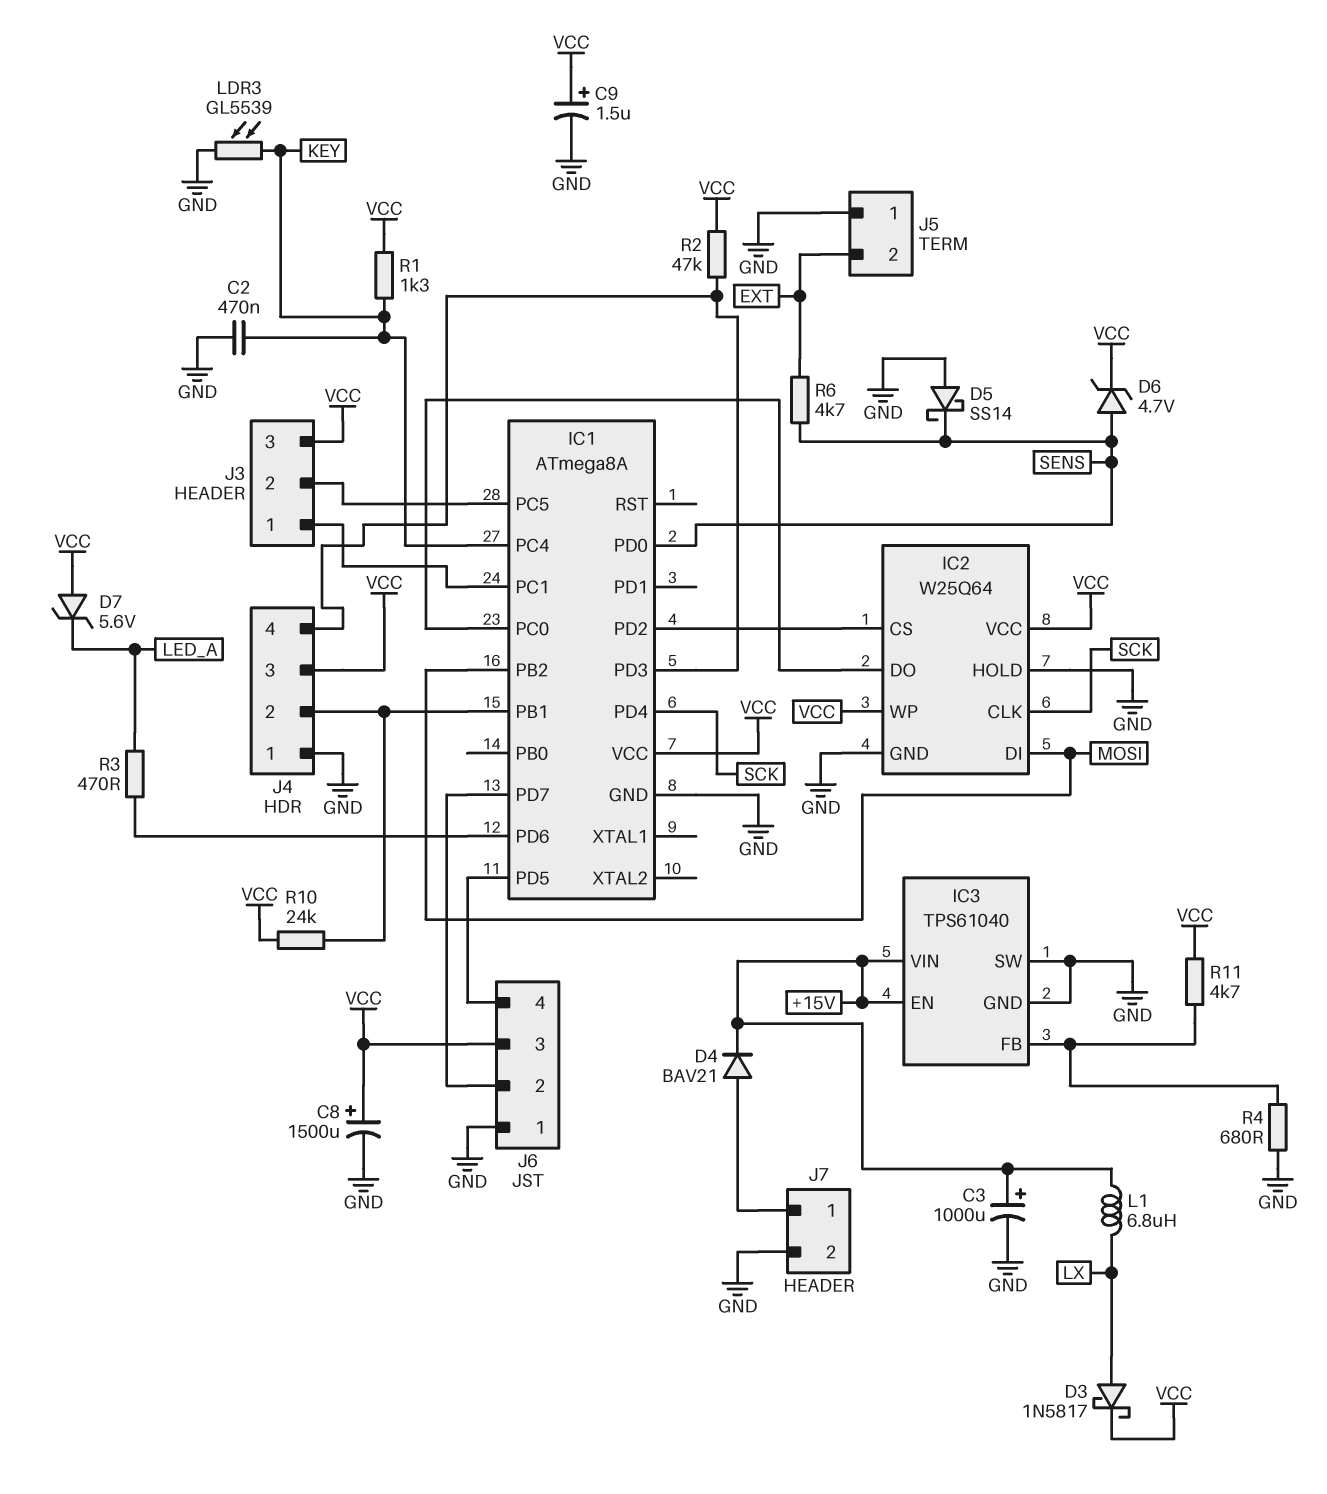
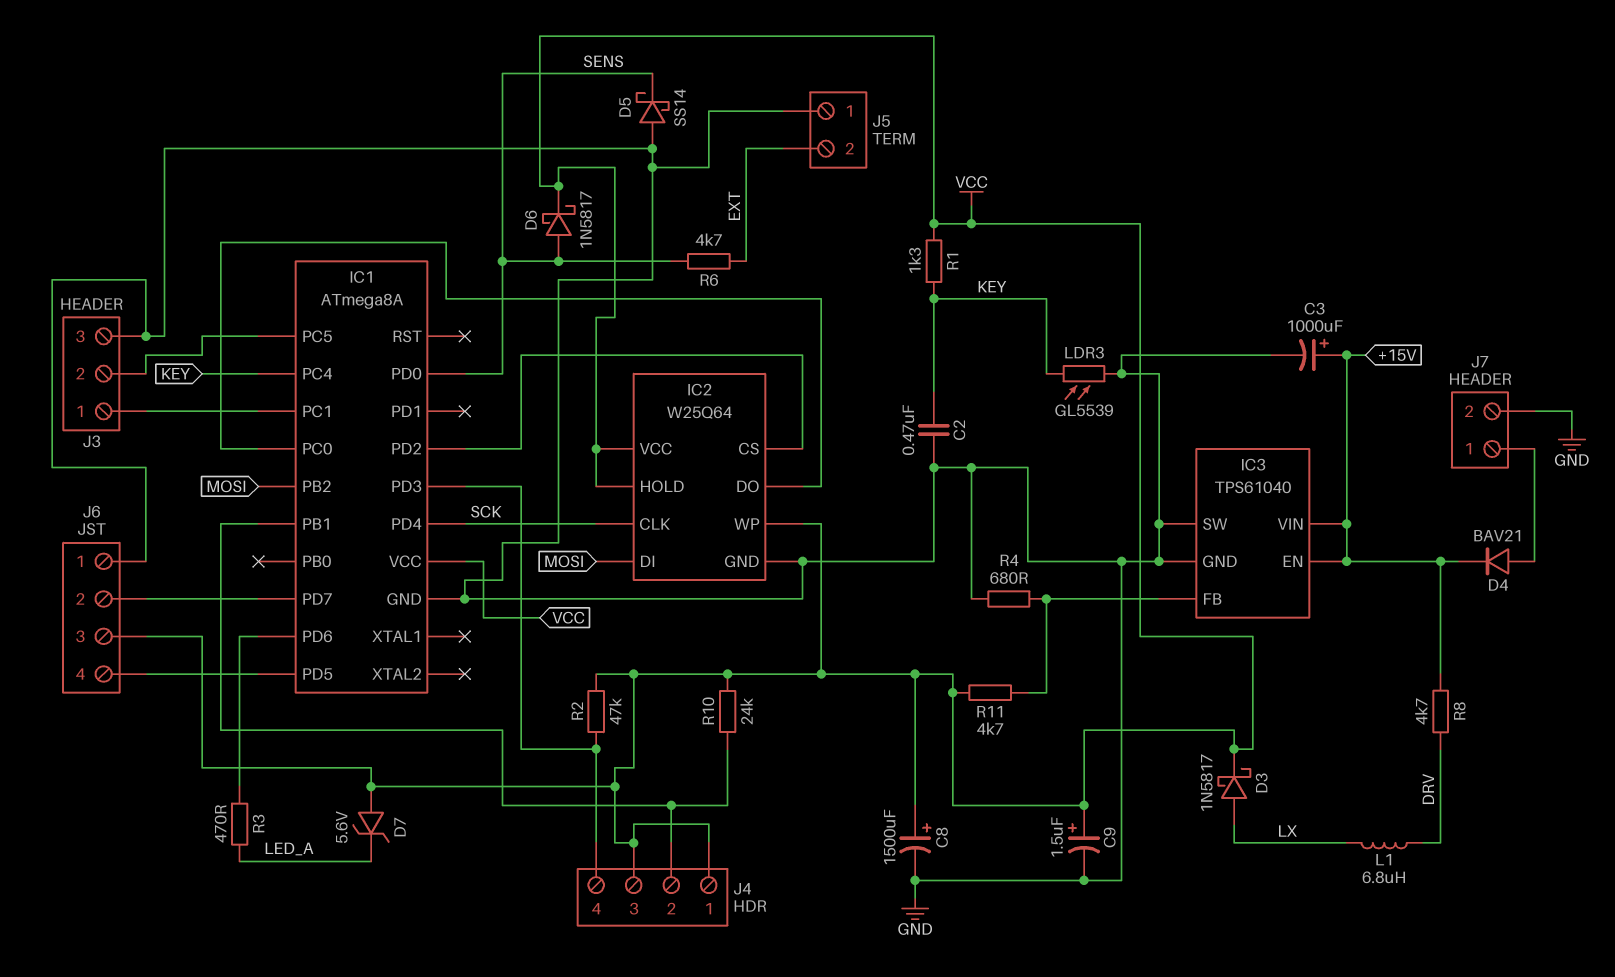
D6: zener 4.7V (A SENS, K VCC) -> schottky 1N5817 (A SENS, K VCC)
IC2 pin HOLD: GND -> VCC
J3 pin 3: VCC -> GND
J4 pin 1: GND -> VCC
L1: 6.8uH (+15V, LX) -> 6.8uH (DRV, LX)
R8: none -> 4.7k (+15V, DRV)

